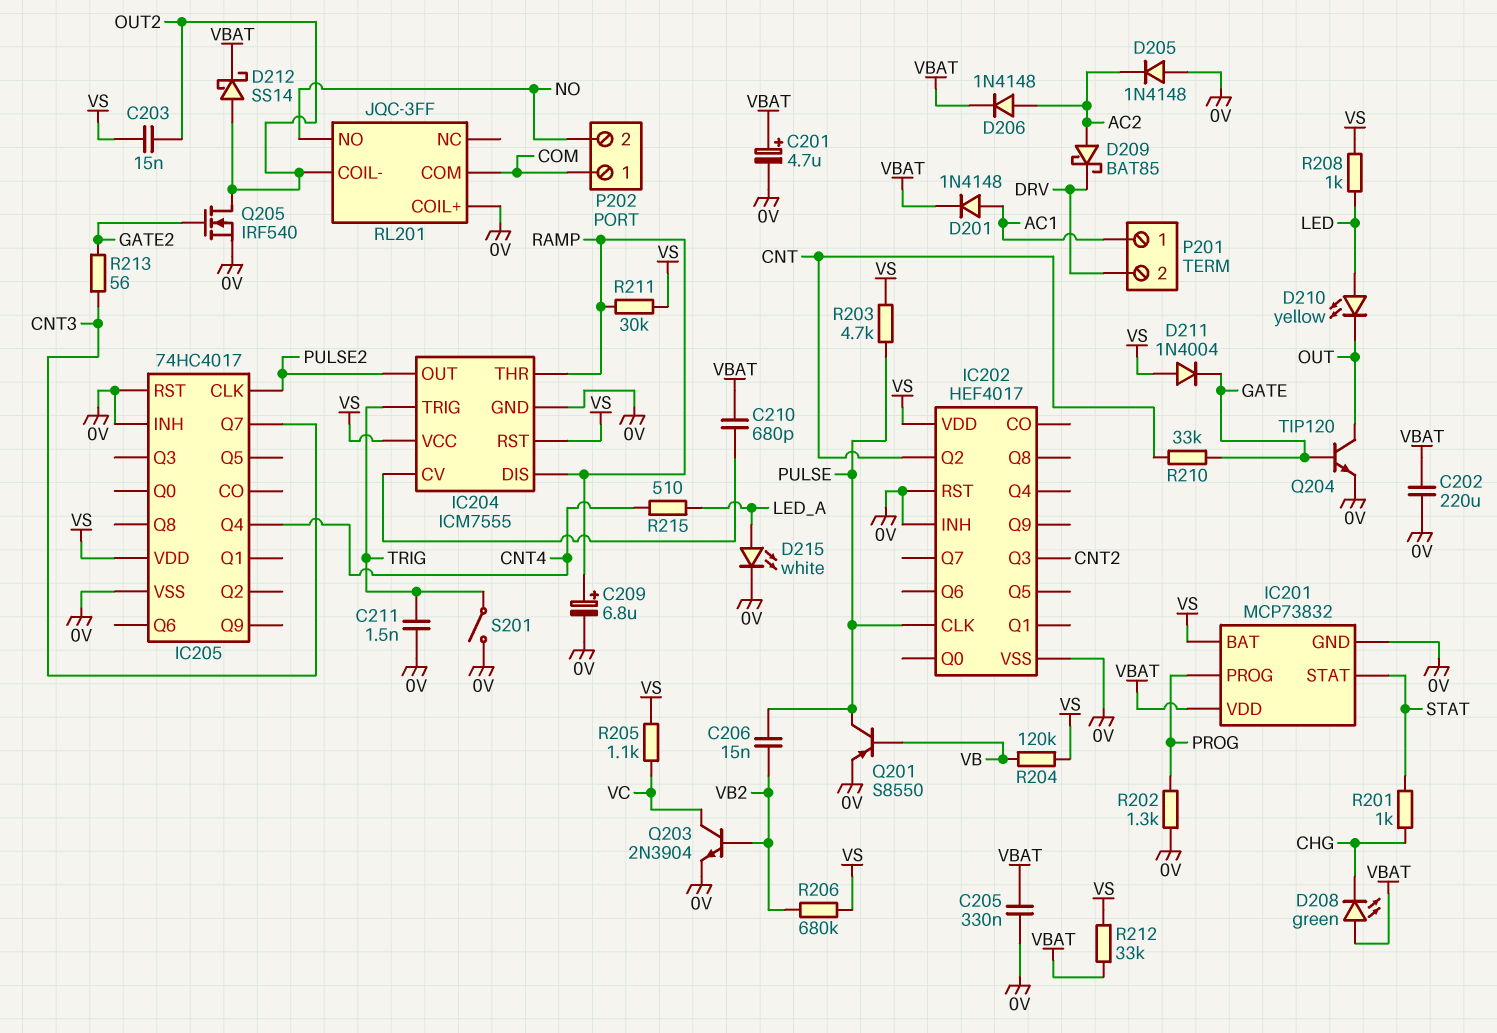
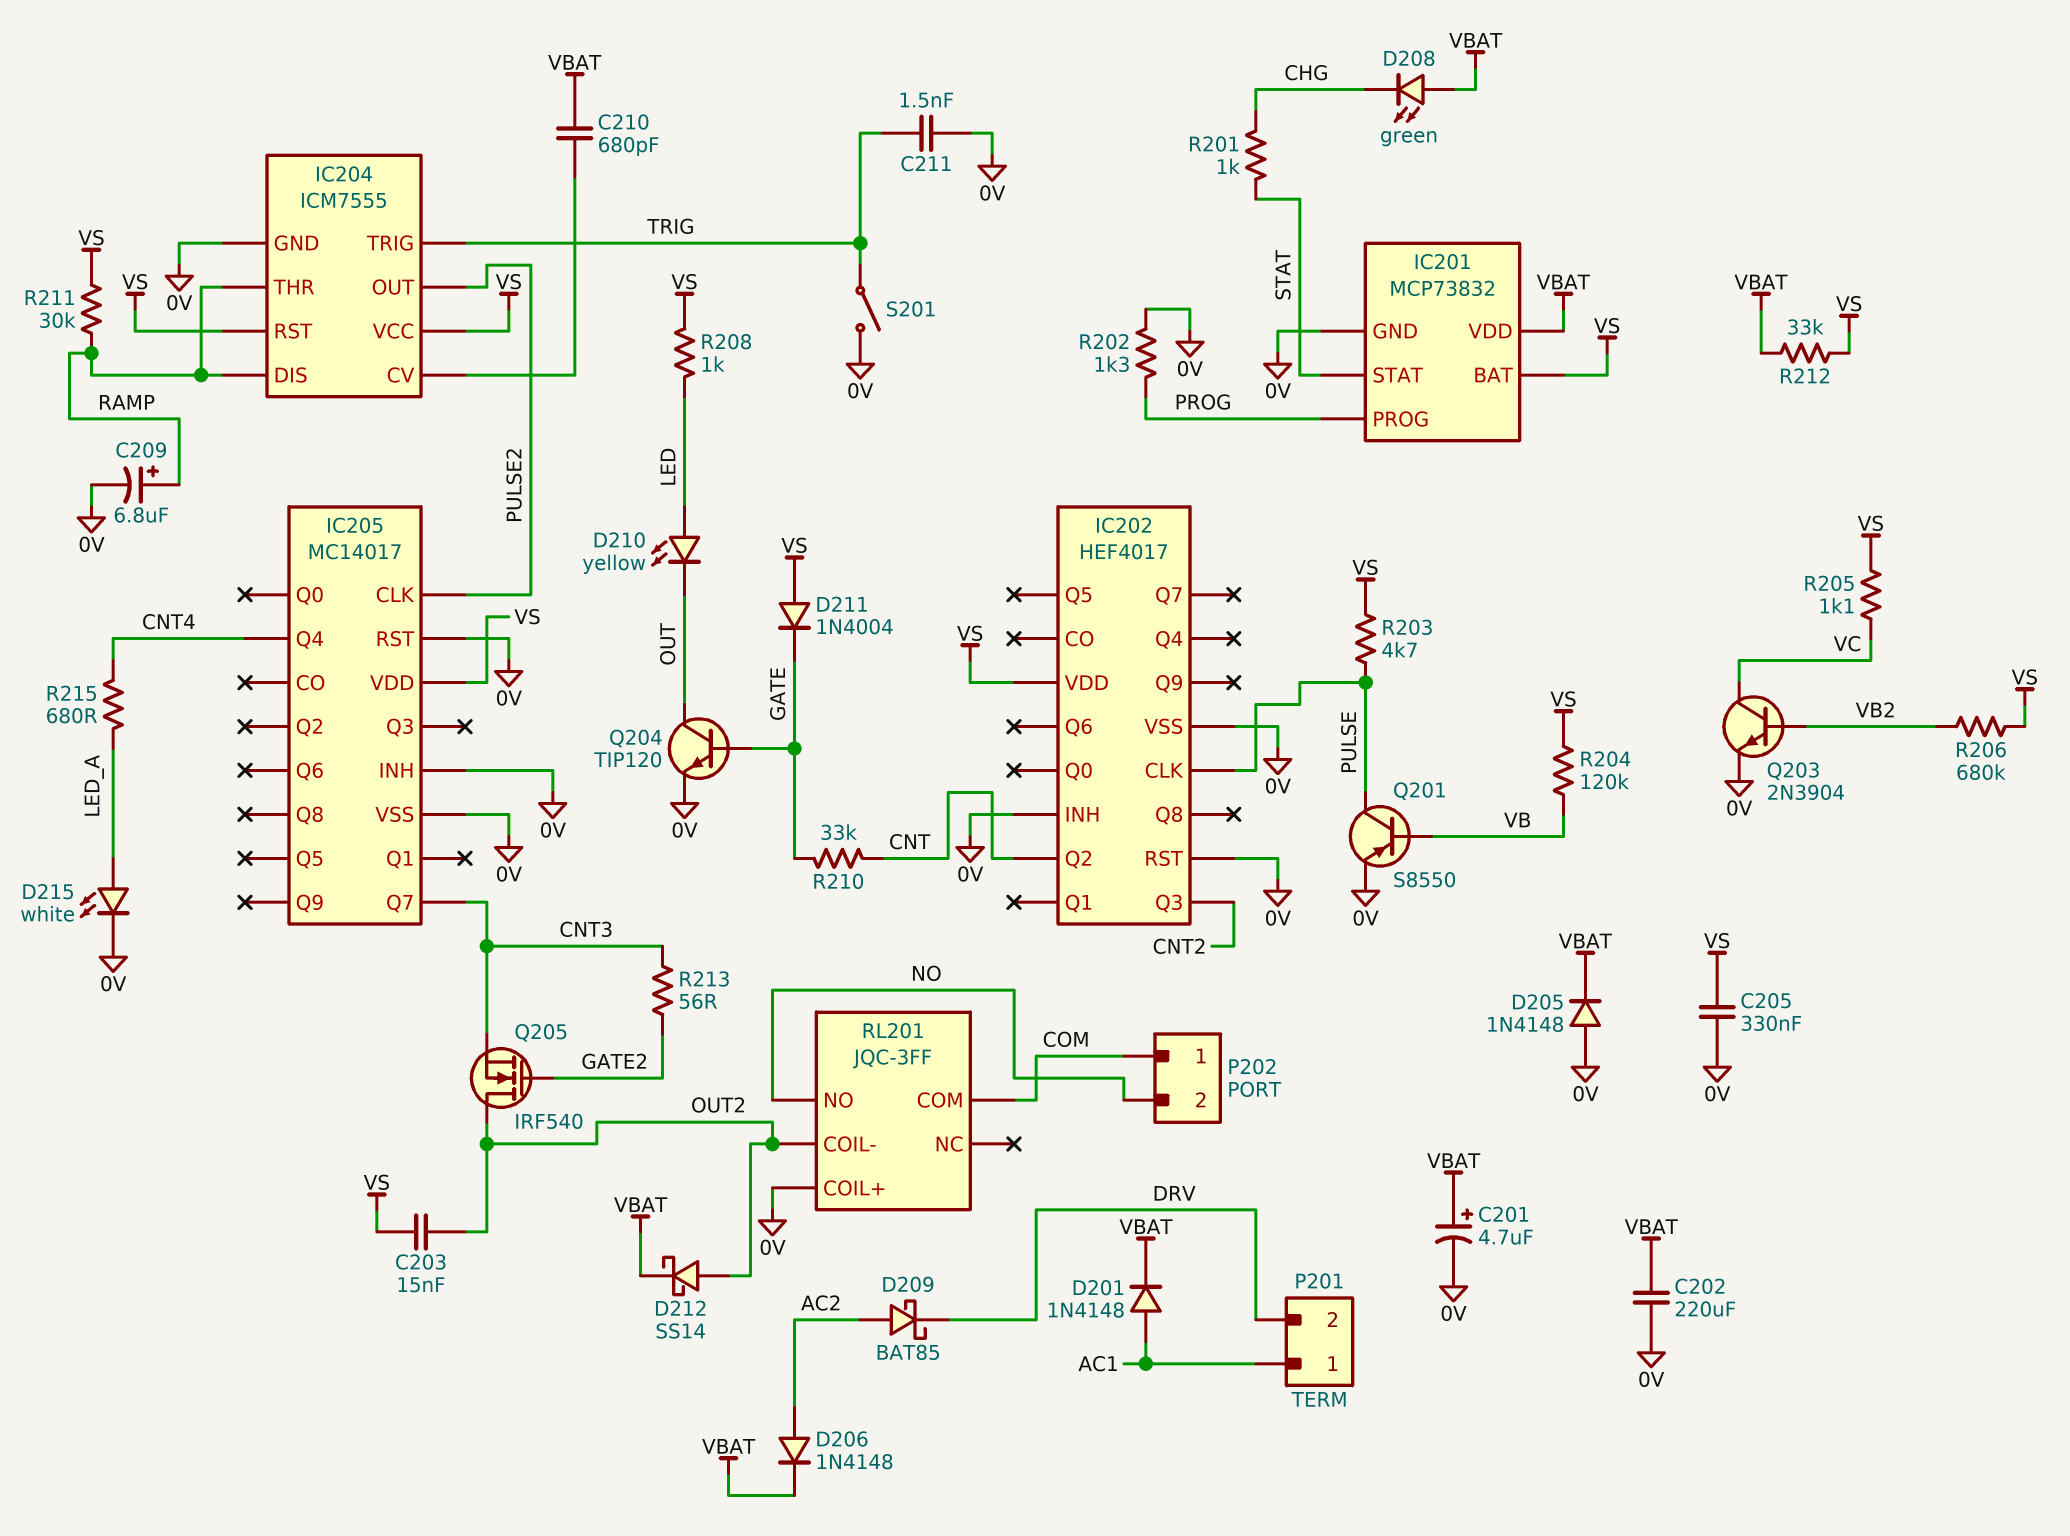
C205: 330nF (0V, VBAT) -> 330nF (0V, VS)
C206: 15nF (PULSE, VB2) -> none
D205: diode 1N4148 (A 0V, K AC2) -> diode 1N4148 (A 0V, K VBAT)
IC205: 74HC4017 -> MC14017
Q205: NMOS IRF540 (G GATE2, D OUT2, S 0V) -> NMOS IRF540 (G GATE2, D OUT2, S CNT3)
R215: 510 (CNT4, LED_A) -> 680 (CNT4, LED_A)

